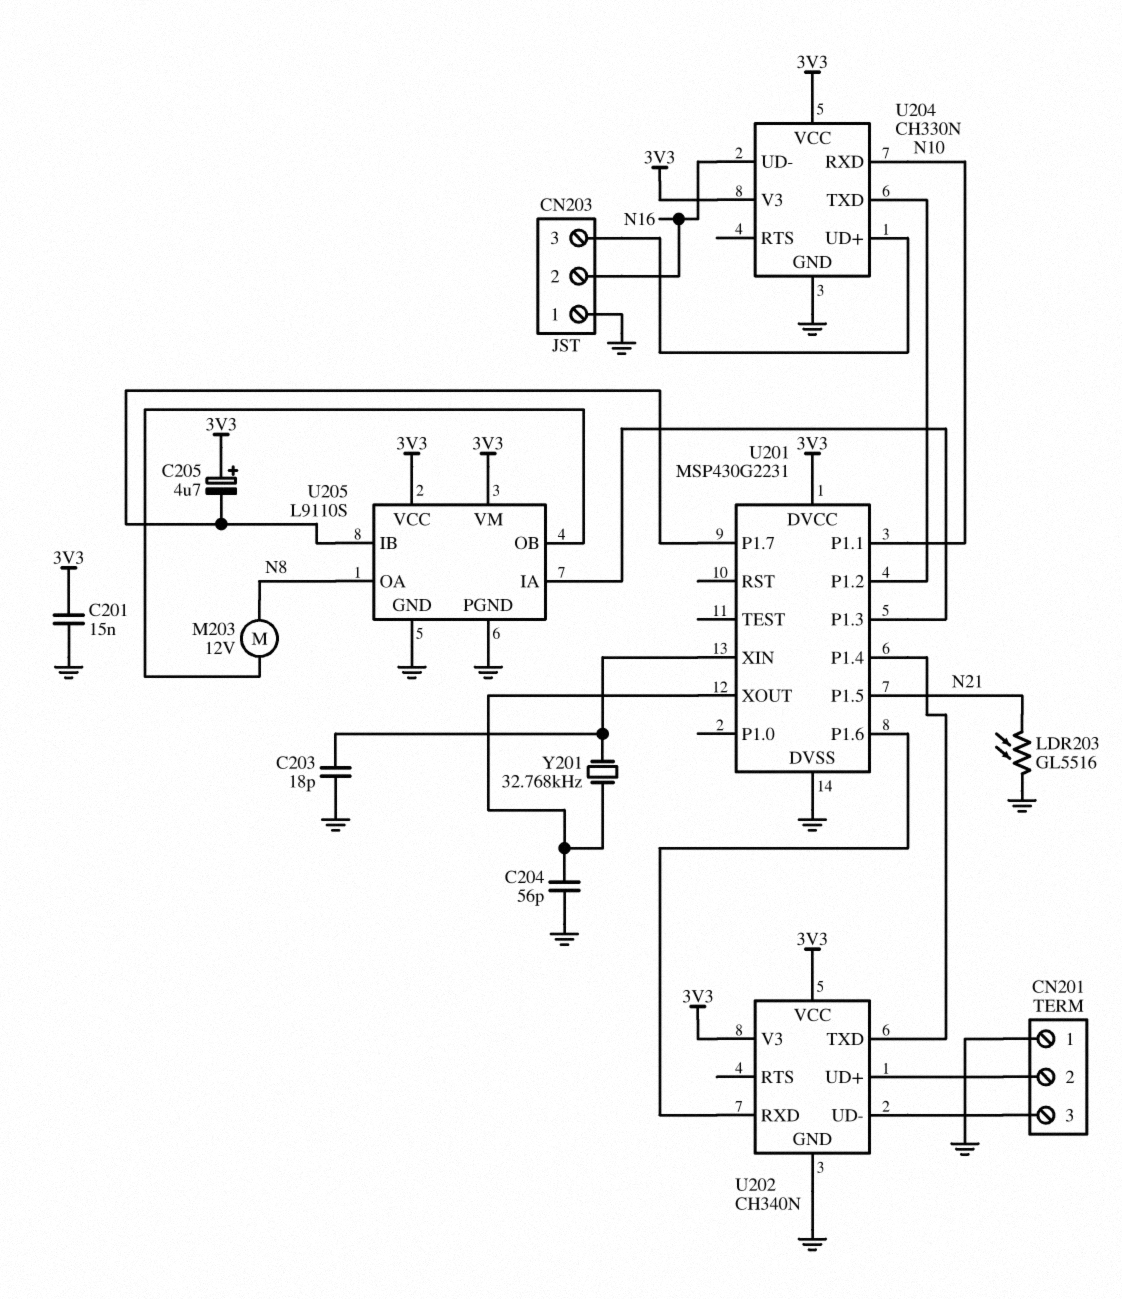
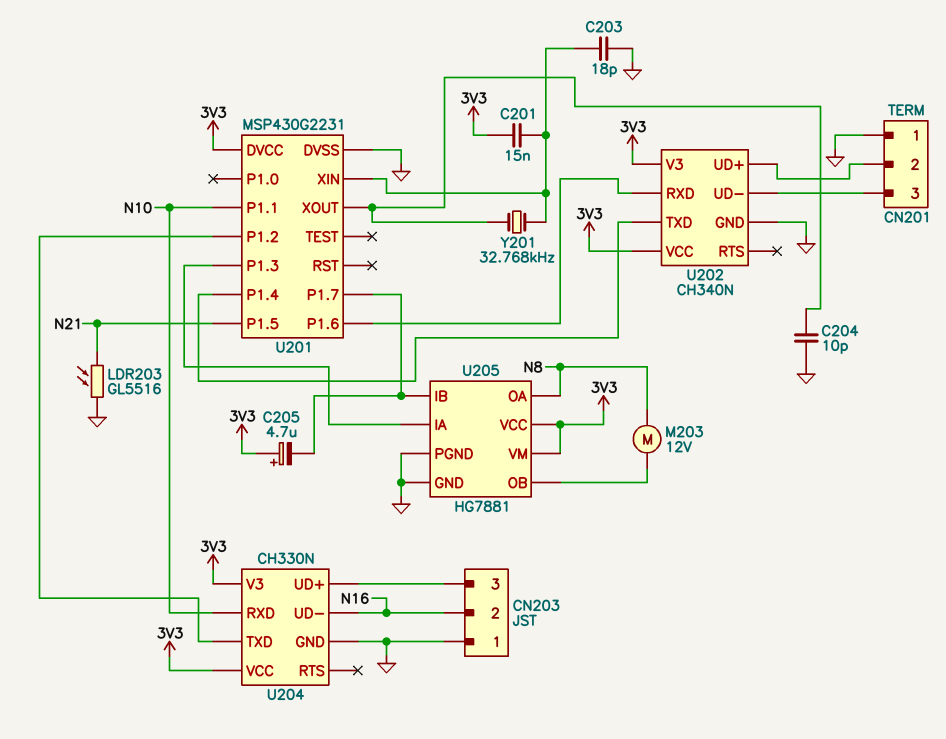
C201: 15nF (3V3, GND) -> 15nF (3V3, U201/XIN)
C204: 56pF (GND, U201/XOUT) -> 10pF (GND, U201/XOUT)
U205: L9110S -> HG7881

